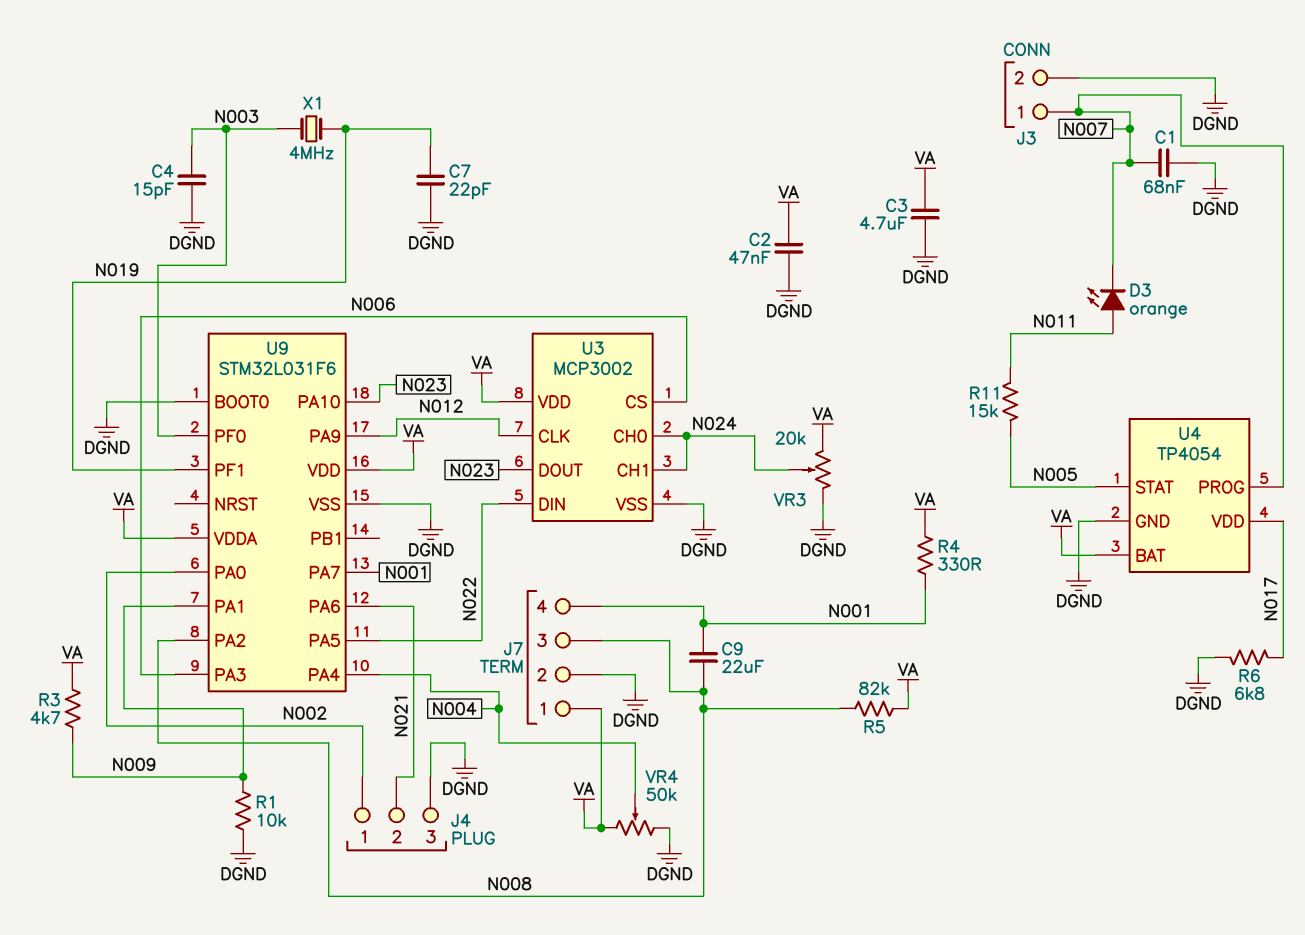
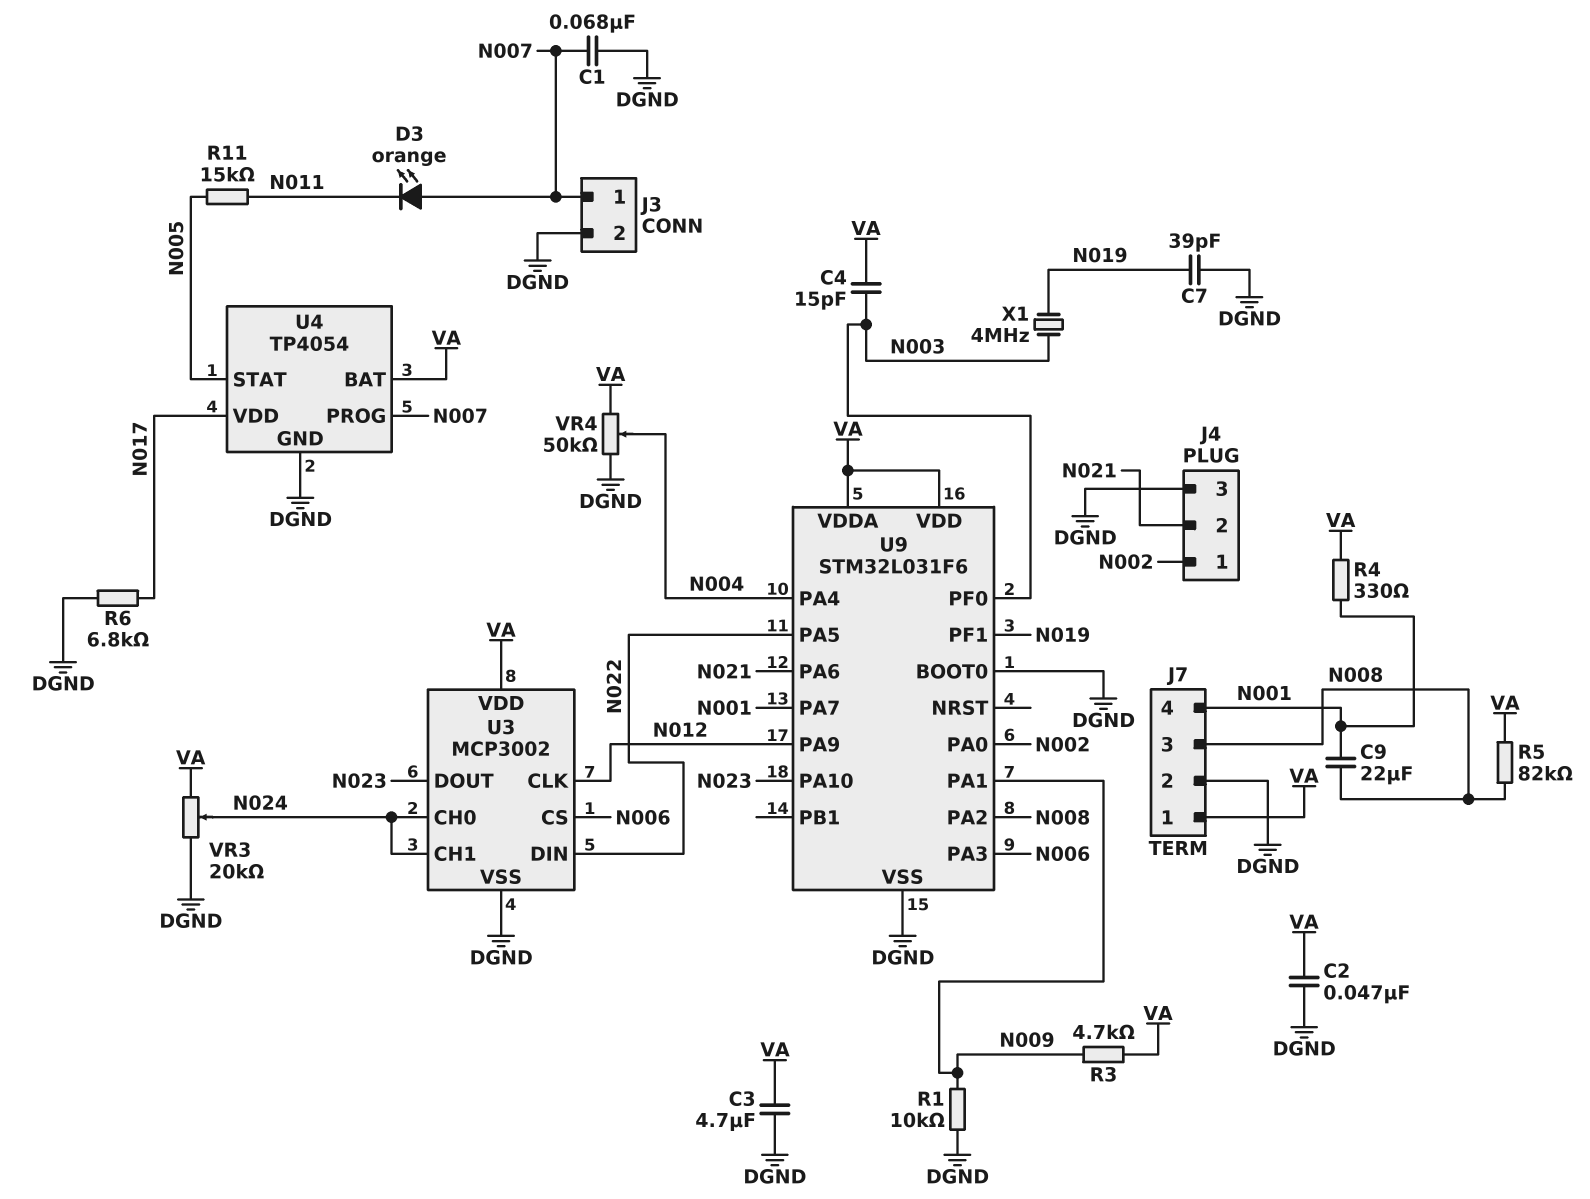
C4: 15pF (DGND, N003) -> 15pF (N003, VA)
C7: 22pF (DGND, N019) -> 39pF (DGND, N019)
D3: LED orange (A N011, K N007) -> LED orange (A N007, K N011)

